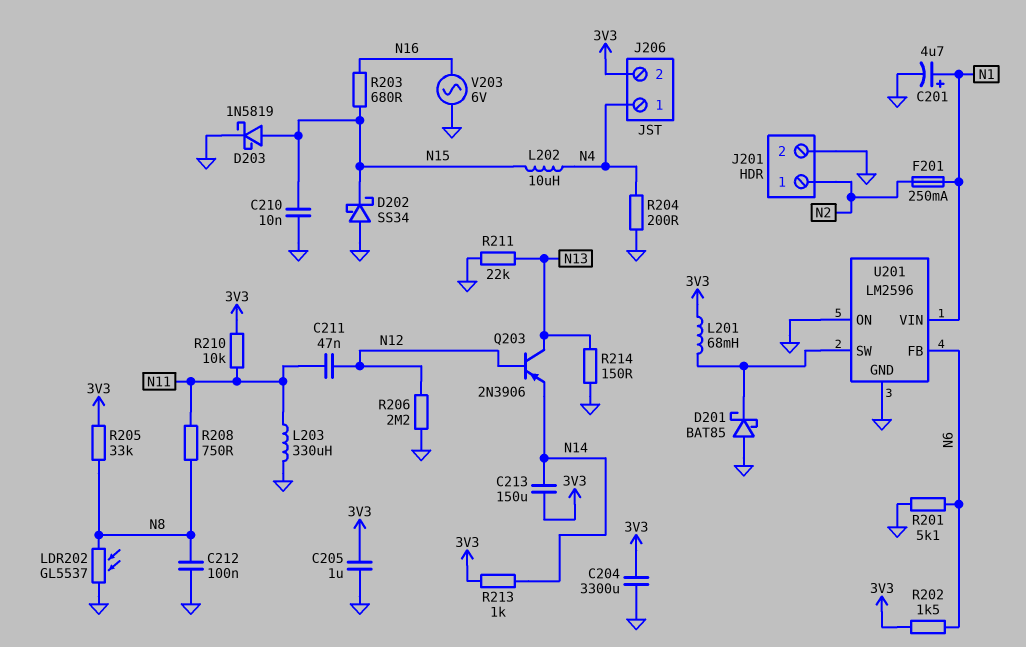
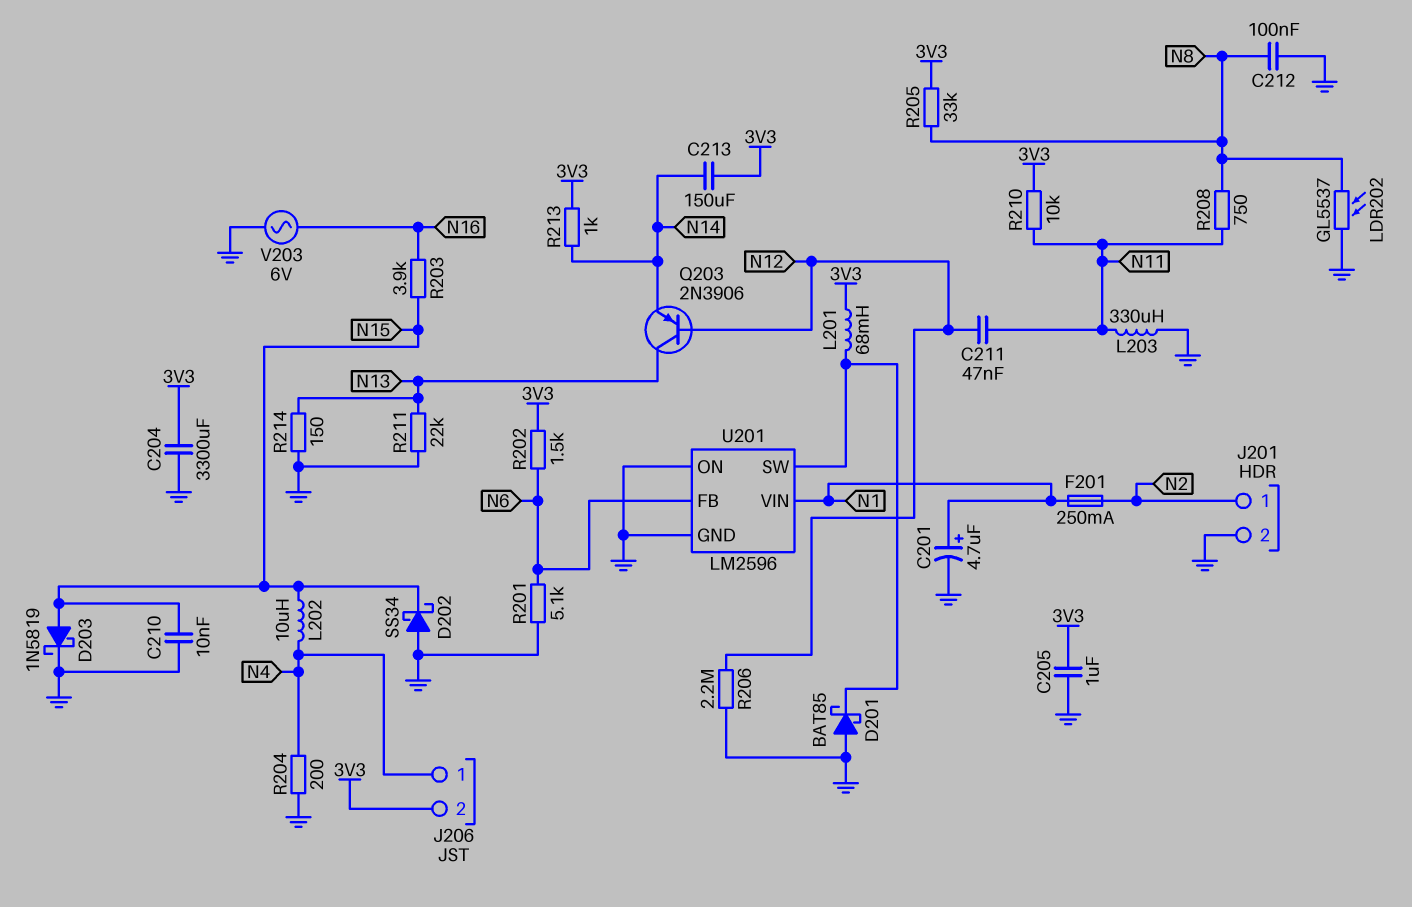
R203: 680 (N15, N16) -> 3.9k (N15, N16)

